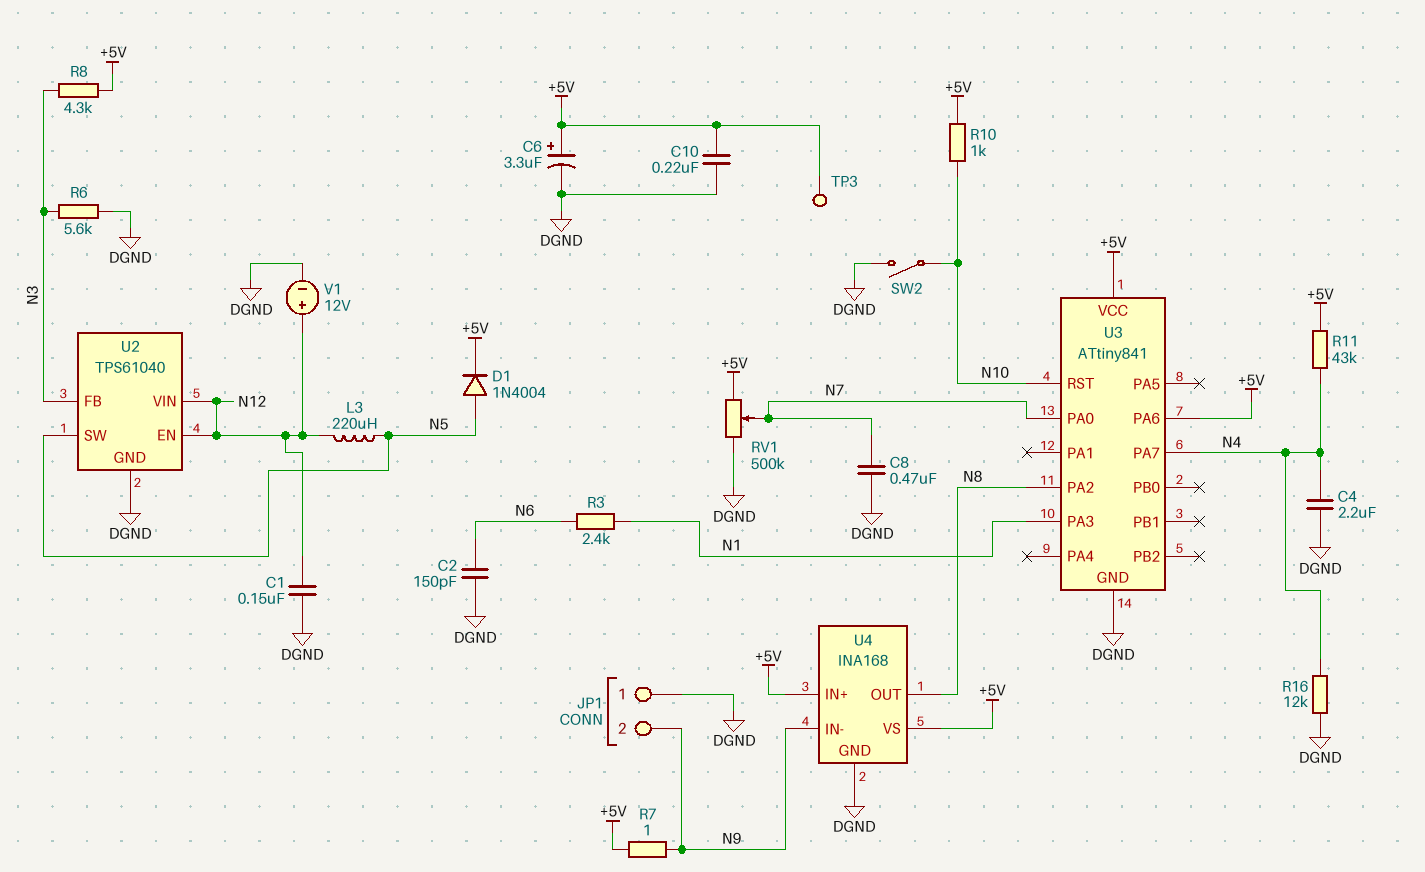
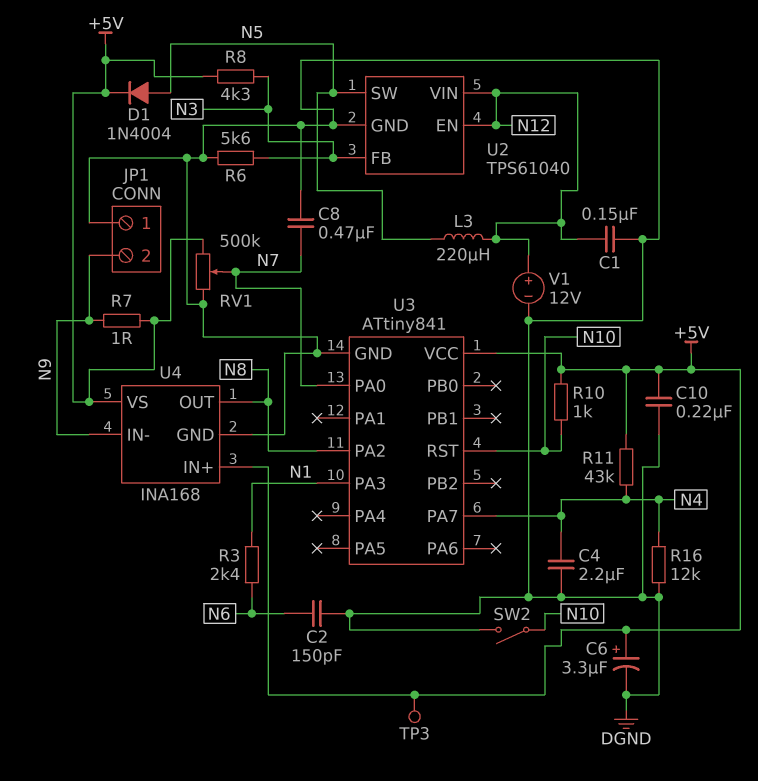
U3 pin PA6: +5V -> none

